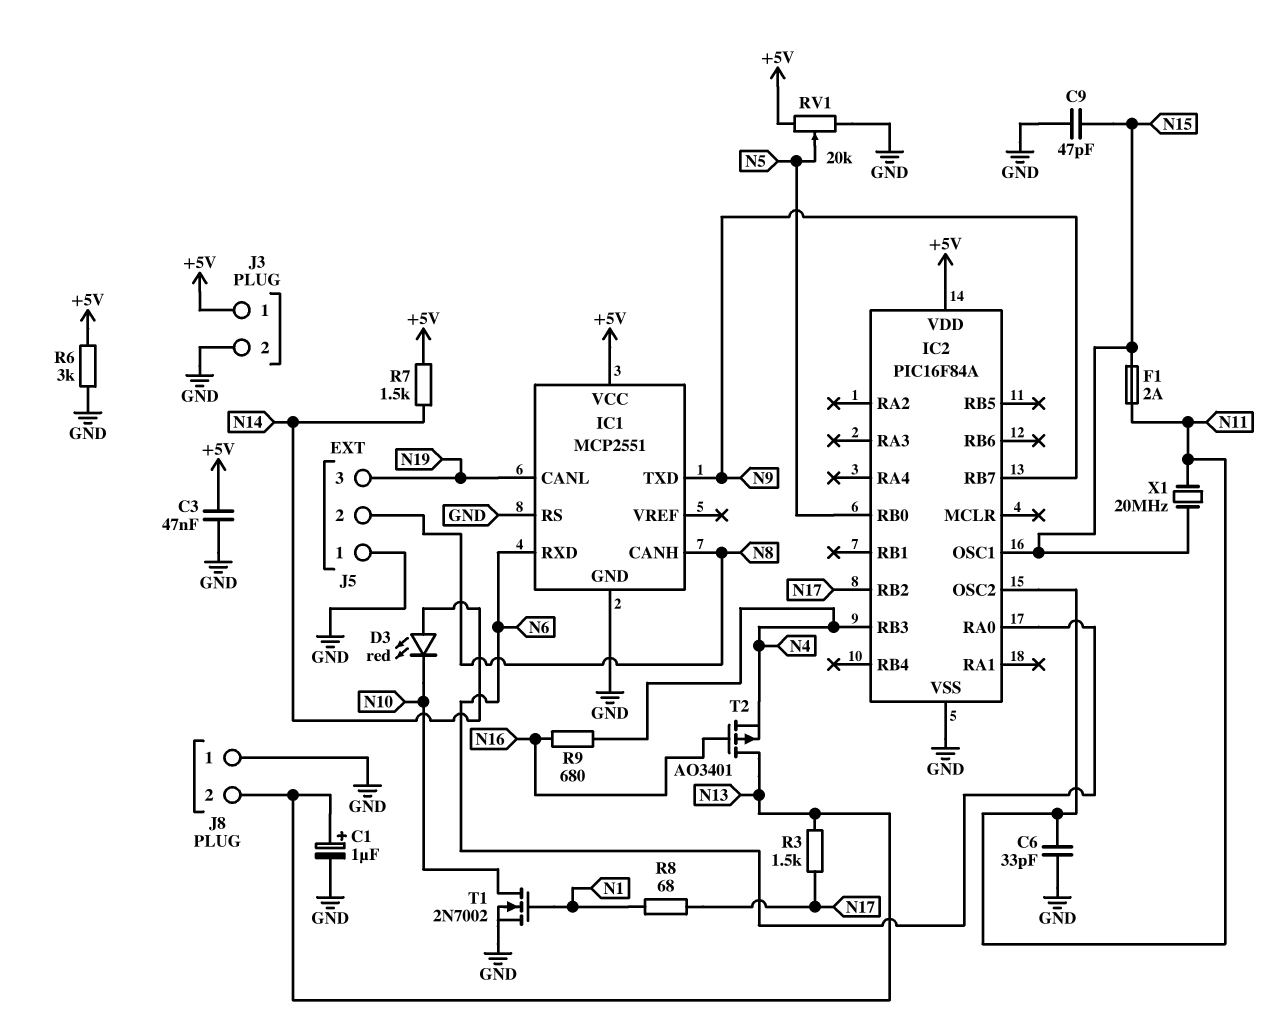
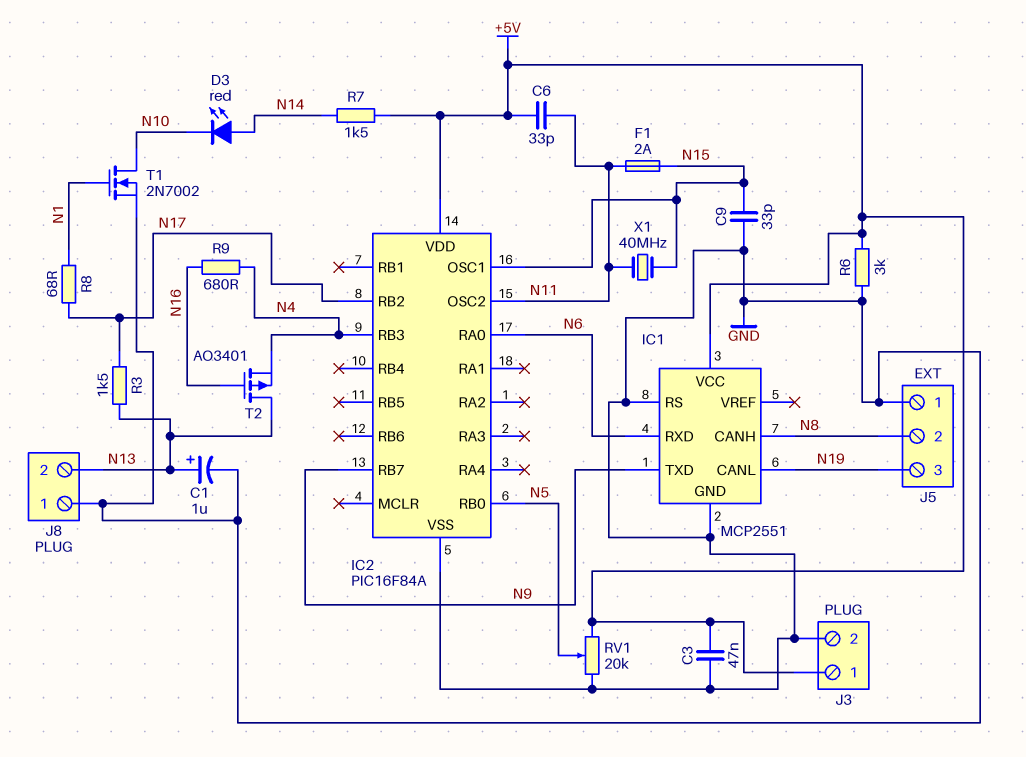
C6: 33pF (GND, N11) -> 33pF (+5V, N11)
C9: 47pF (GND, N15) -> 33pF (GND, N15)
X1: 20MHz (N11, N15) -> 40MHz (N11, N15)

